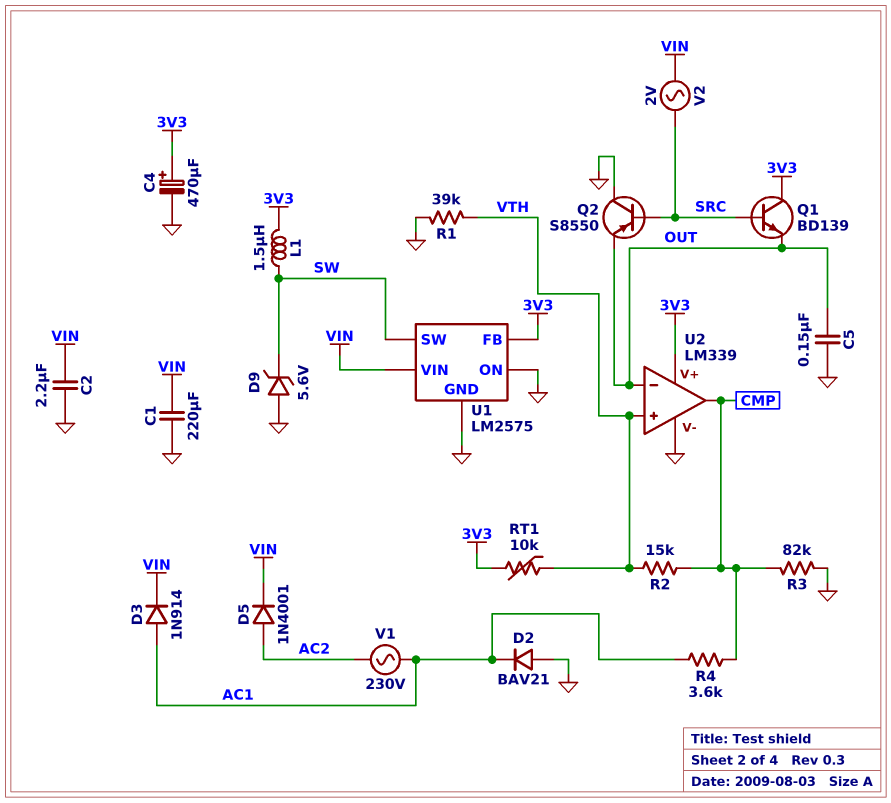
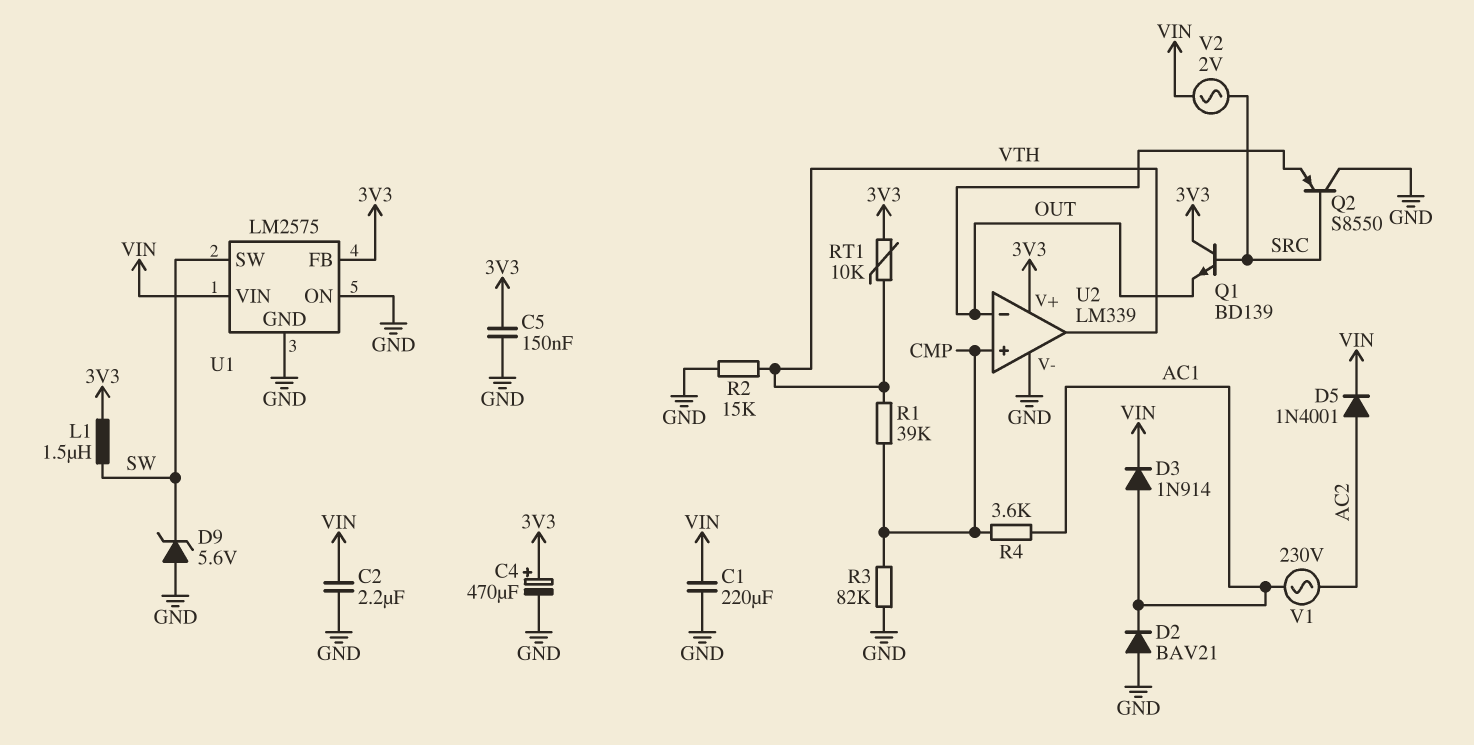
C5: 150nF (GND, OUT) -> 150nF (3V3, GND)
R1: 39k (GND, VTH) -> 39k (CMP, VTH)
R2: 15k (CMP, VTH) -> 15k (GND, VTH)
U2 pin in+: VTH -> CMP
U2 pin out: CMP -> VTH

